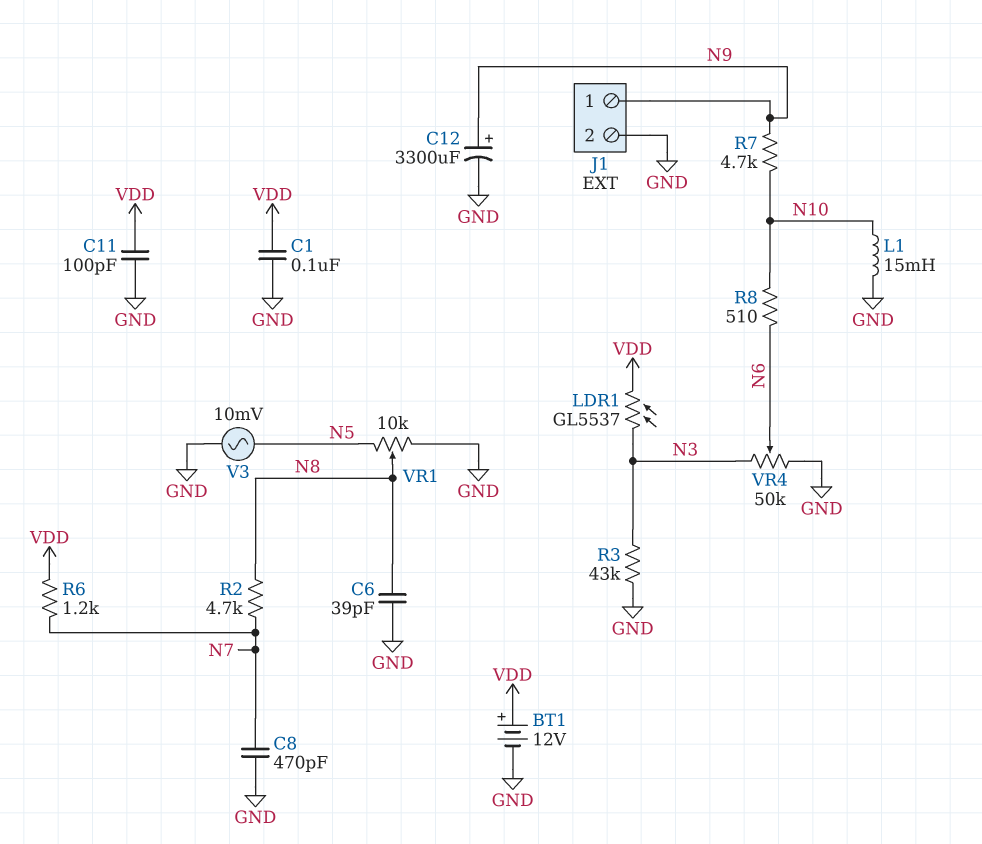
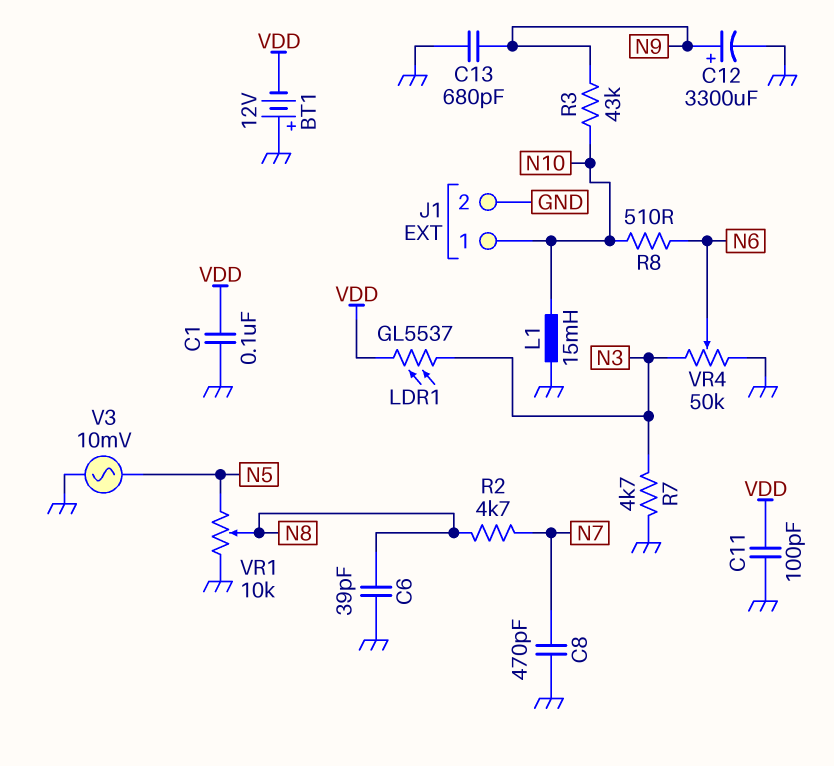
BT1: 12V (plus VDD, minus GND) -> 12V (plus GND, minus VDD)
C13: none -> 680pF (GND, N9)
J1 pin 1: N9 -> N10
R3: 43k (GND, N3) -> 43k (N9, N10)
R6: 1.2k (N7, VDD) -> none
R7: 4.7k (N9, N10) -> 4.7k (GND, N3)

